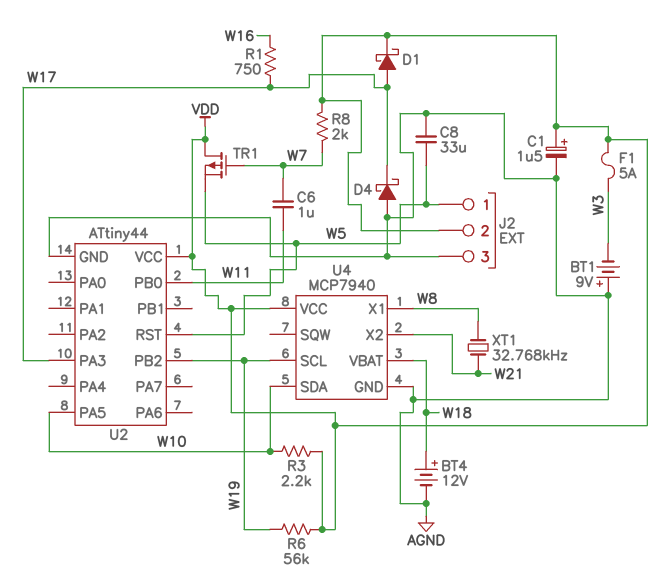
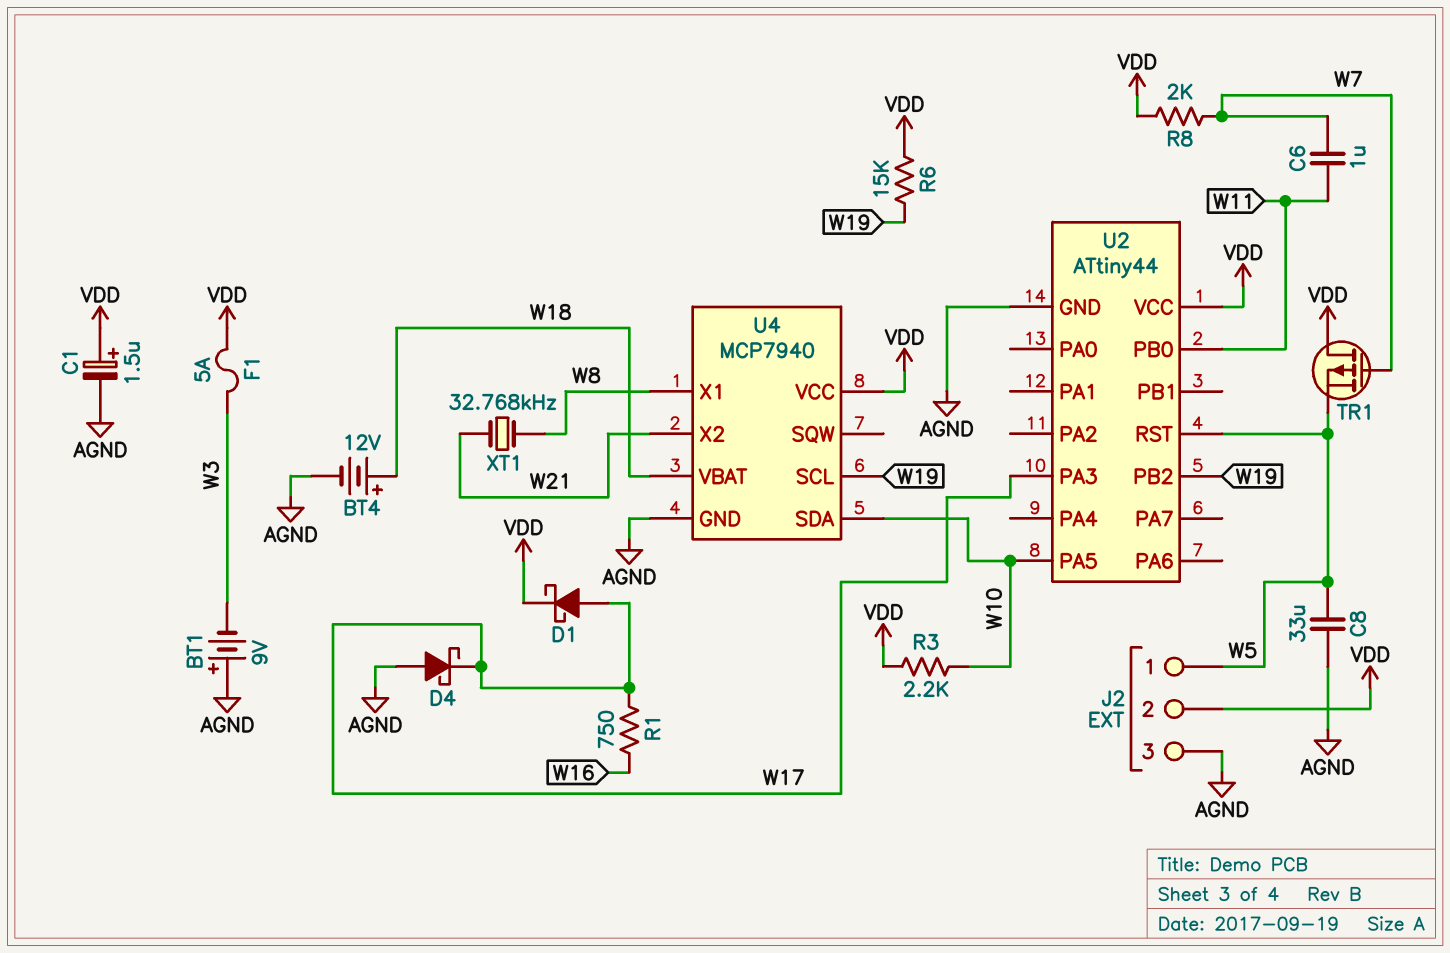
R6: 56k (VDD, W19) -> 15k (VDD, W19)

